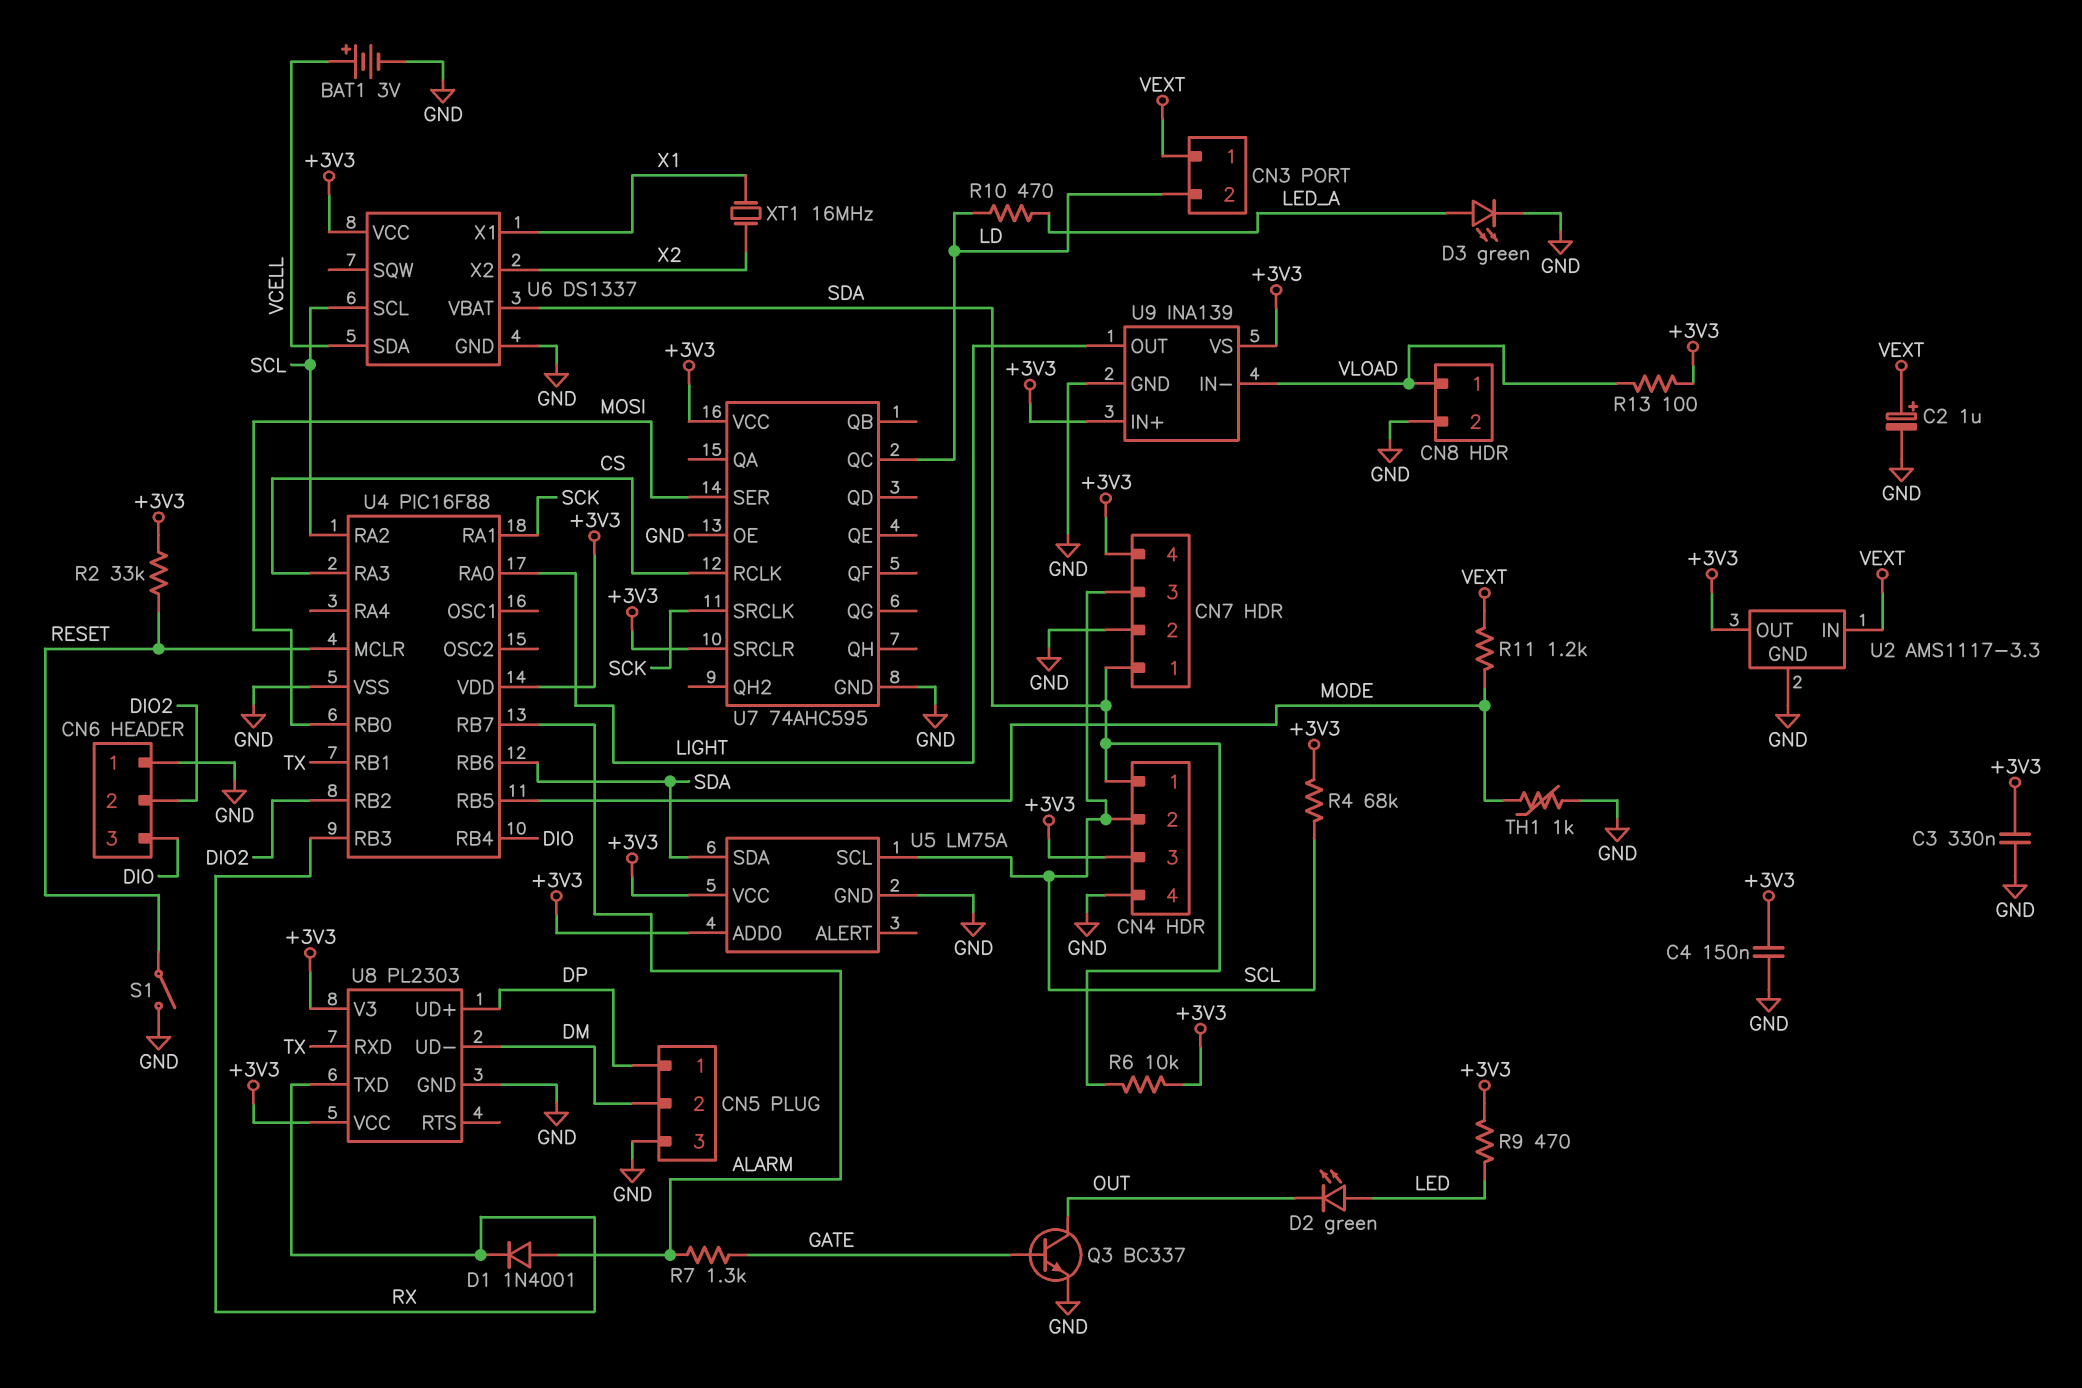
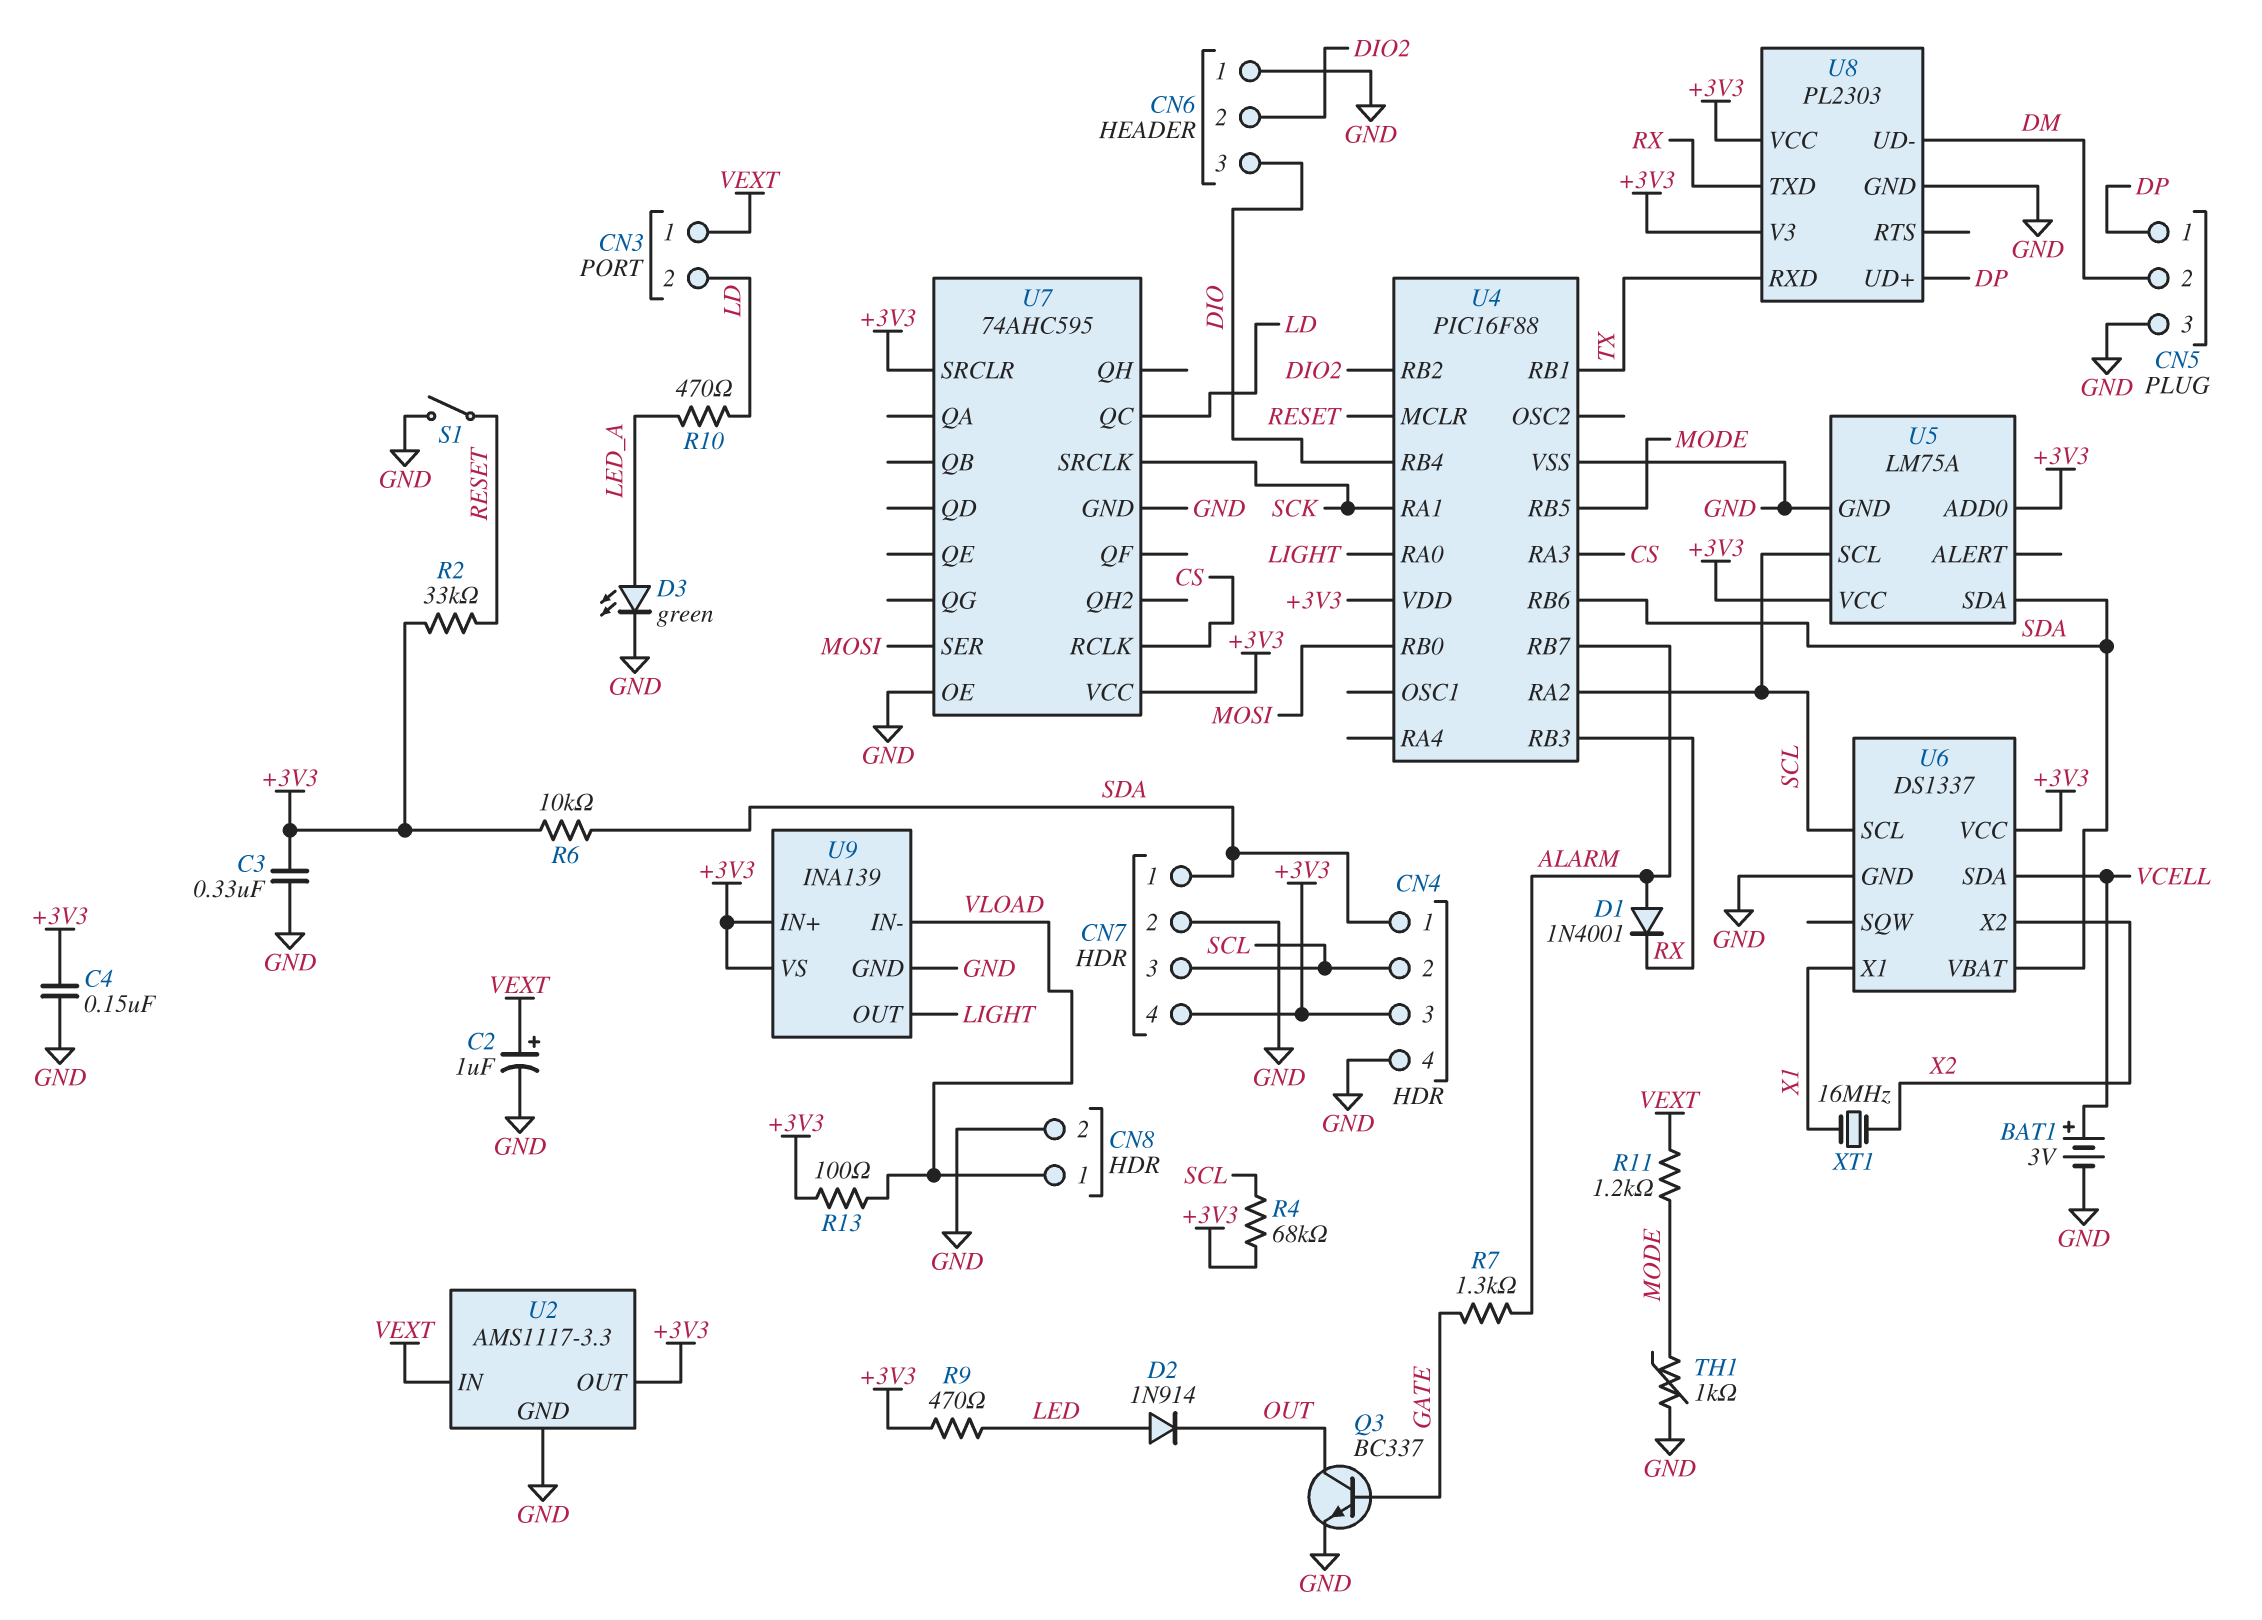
D2: LED green (A LED, K OUT) -> diode 1N914 (A LED, K OUT)

